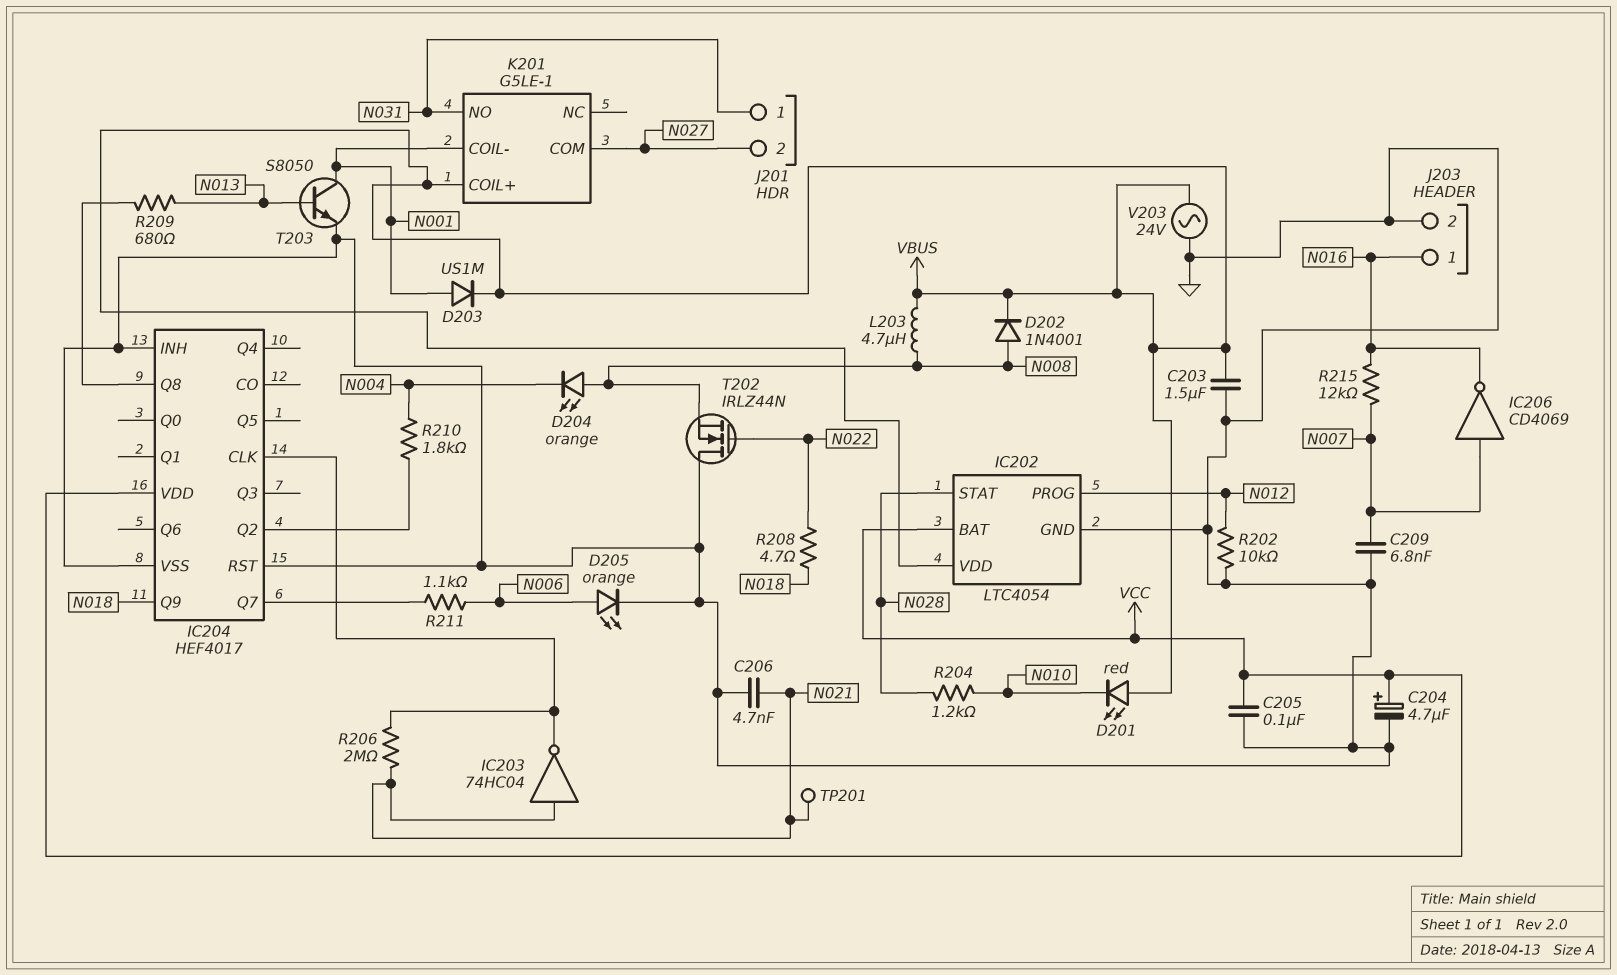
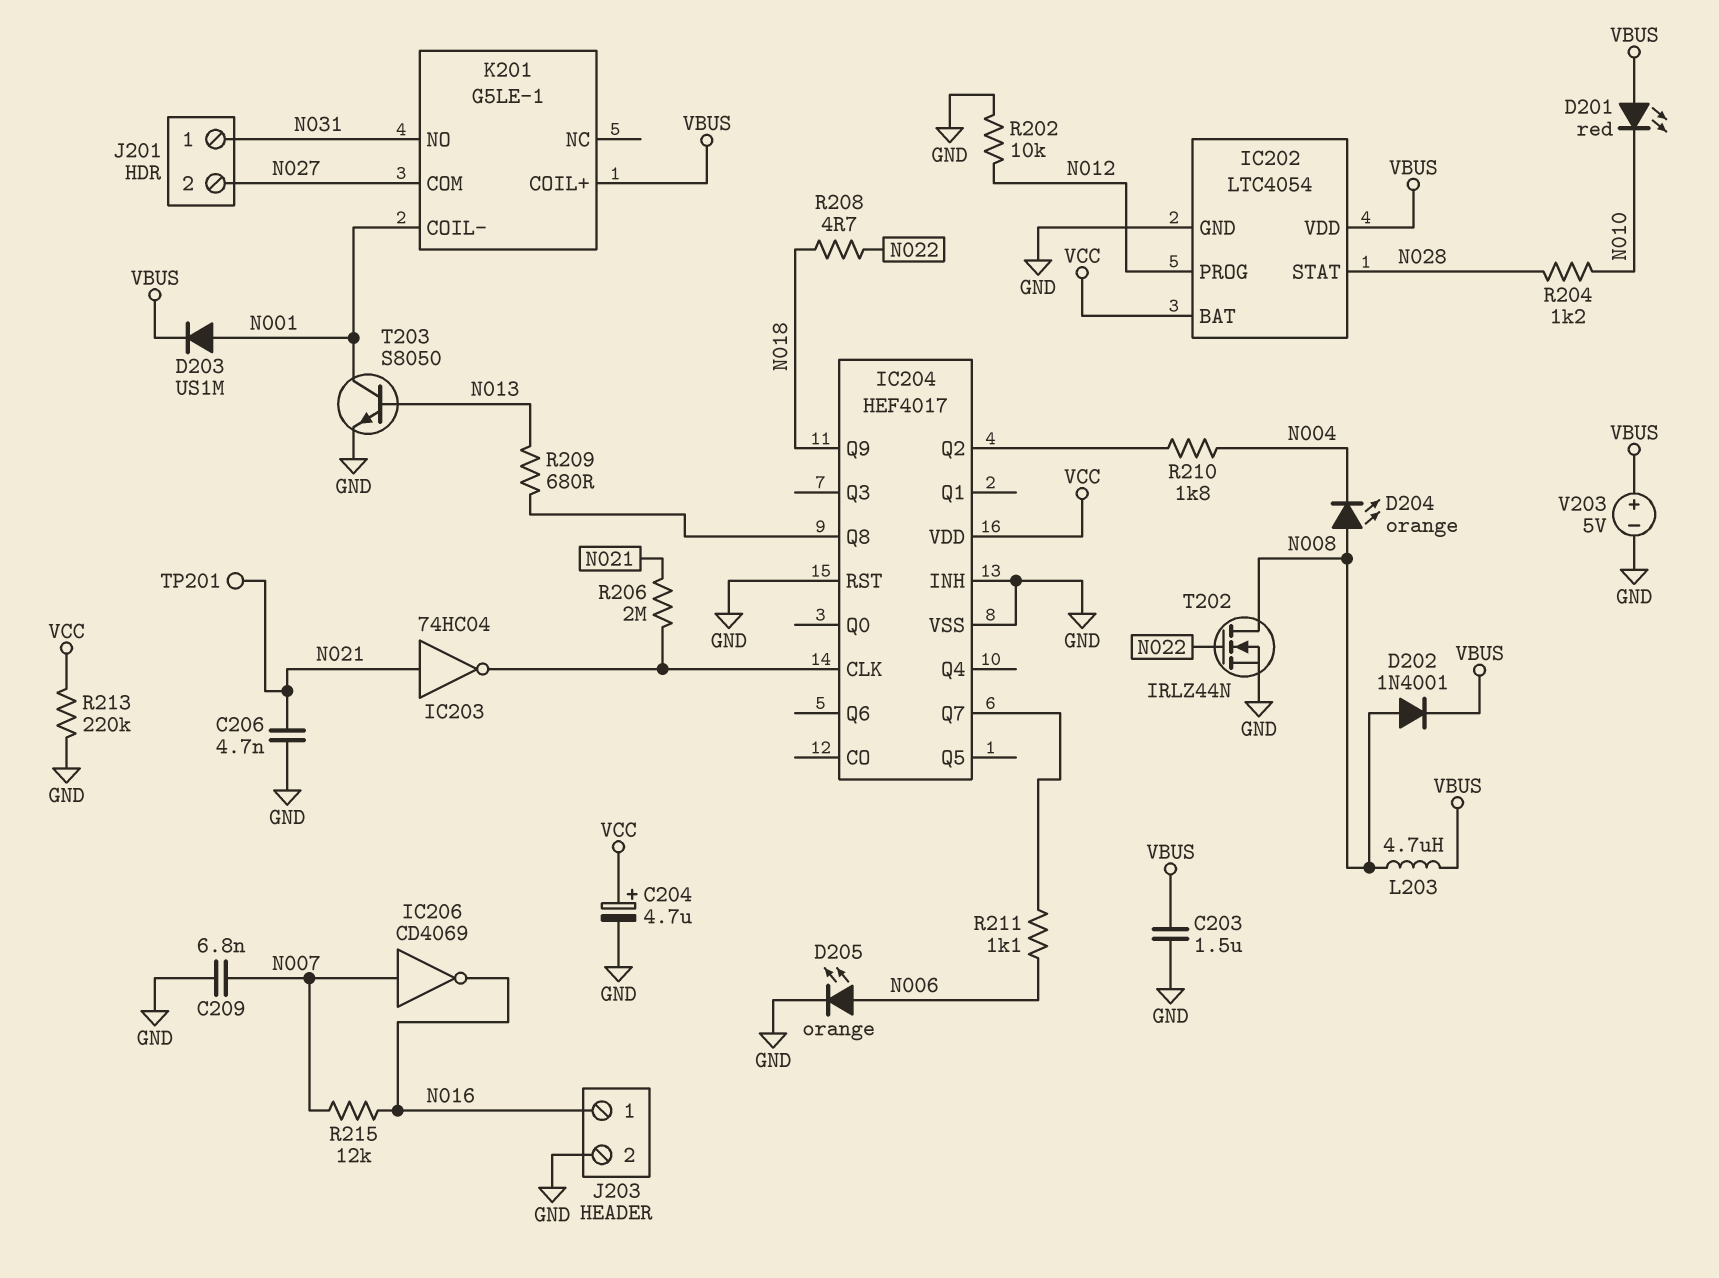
C205: 100nF (GND, VCC) -> none
R213: none -> 220k (GND, VCC)
T202: NMOS IRLZ44N (G N022, D GND, S N008) -> NMOS IRLZ44N (G N022, D N008, S GND)
V203: AC 24V (GND, VBUS) -> 5V (plus VBUS, minus GND)

